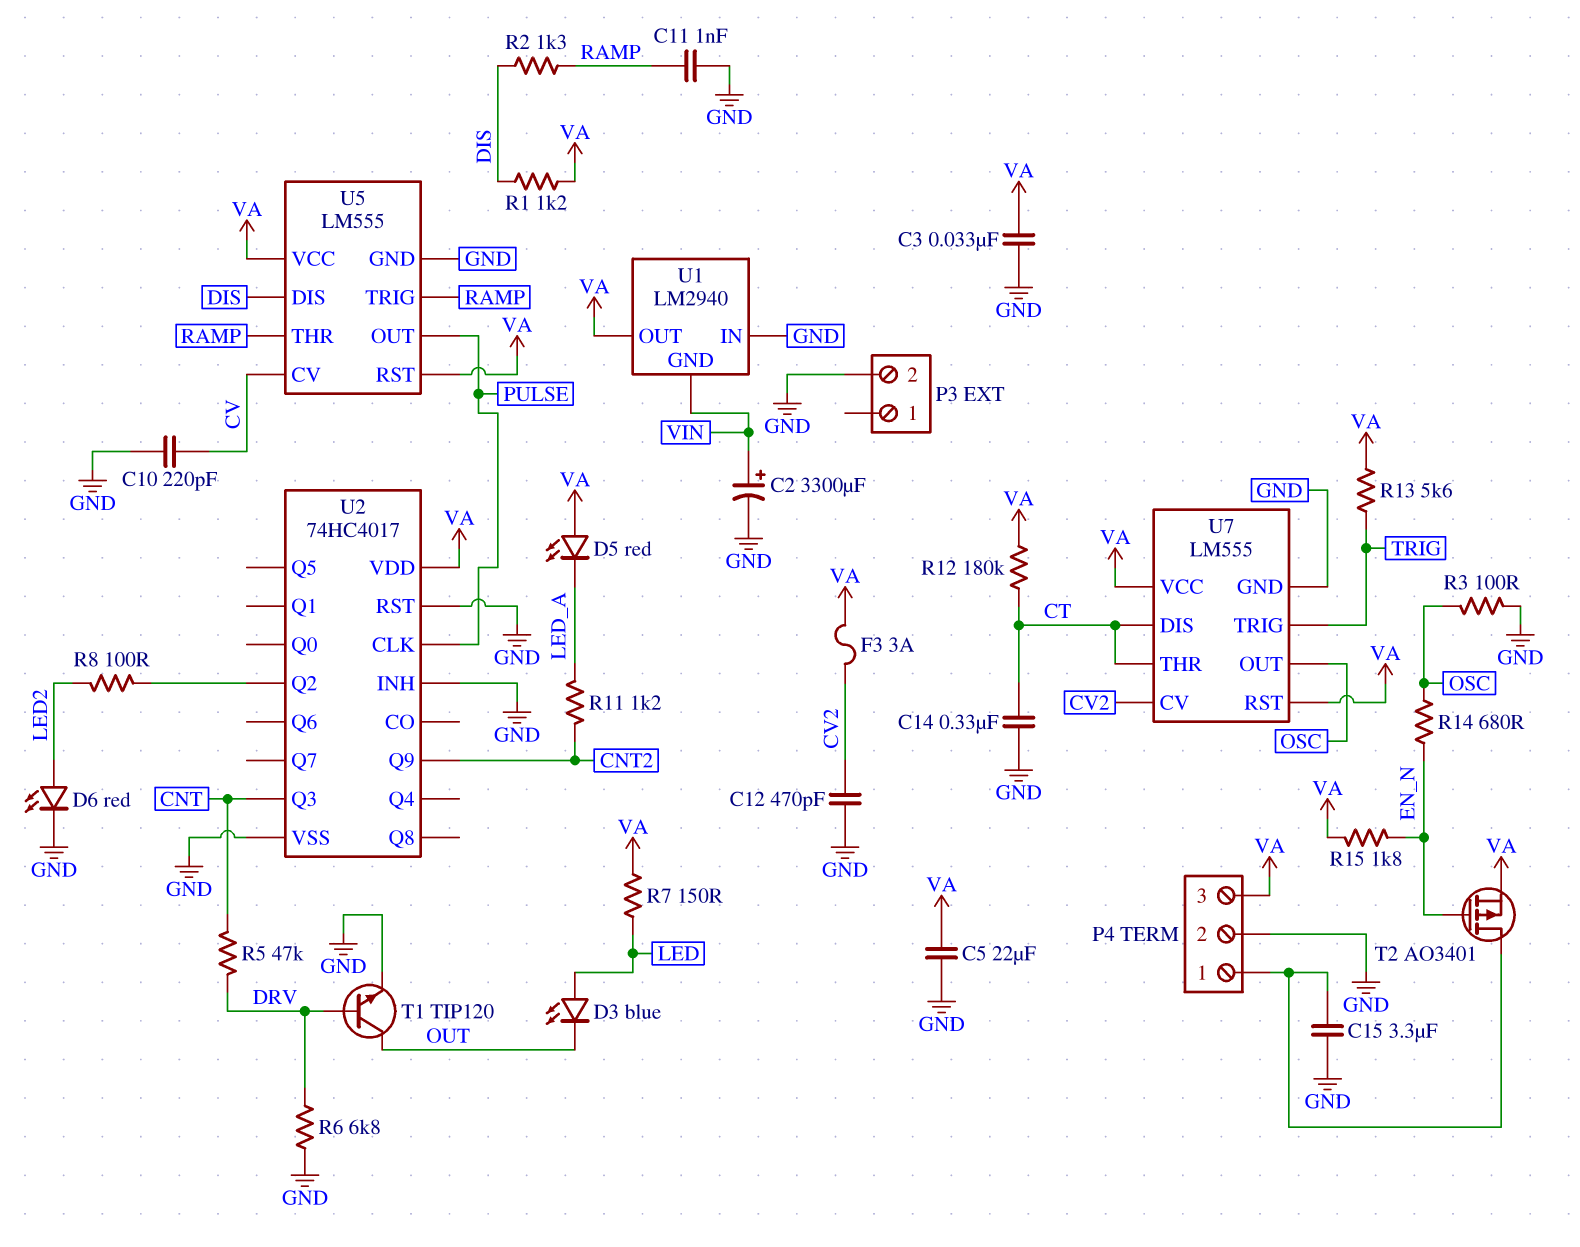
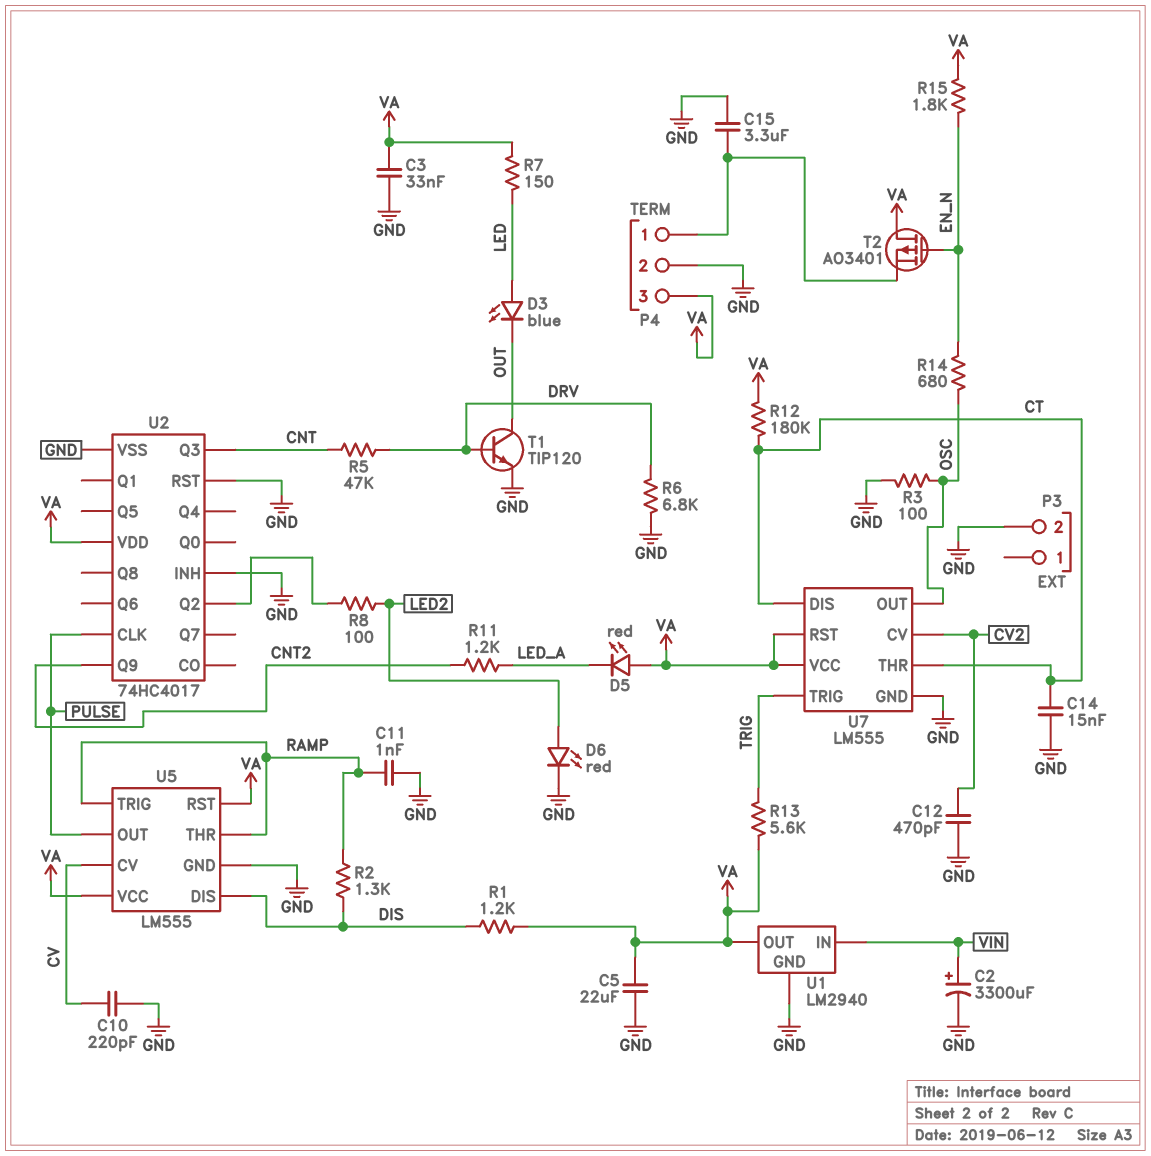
C14: 330nF (CT, GND) -> 15nF (CT, GND)
F3: 3A (CV2, VA) -> none
T2: PMOS AO3401 (G EN_N, D P4/1, S VA) -> PMOS AO3401 (G EN_N, D VA, S P4/1)
U1 pin GND: VIN -> GND
U1 pin IN: GND -> VIN

